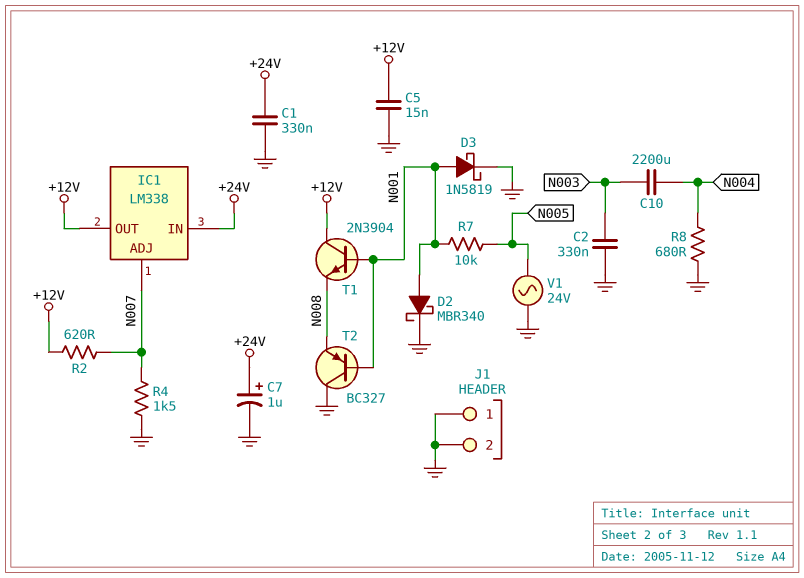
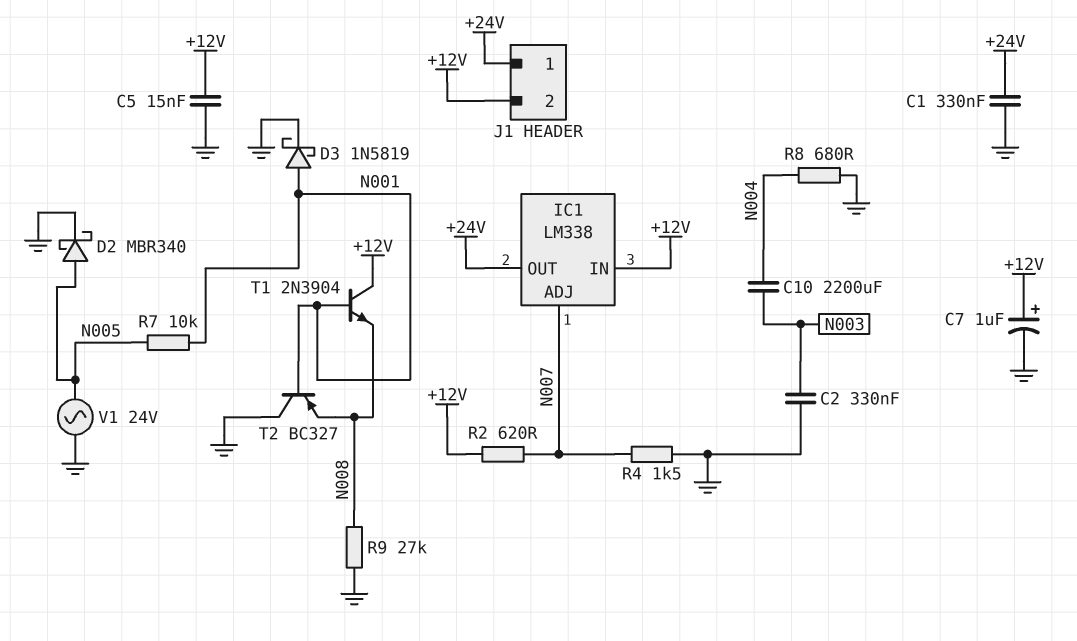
C7: 1uF (plus +24V, minus GND) -> 1uF (plus +12V, minus GND)
D2: schottky MBR340 (A N001, K GND) -> schottky MBR340 (A N005, K GND)
IC1 pin IN: +24V -> +12V
IC1 pin OUT: +12V -> +24V
J1 pin 1: GND -> +24V
J1 pin 2: GND -> +12V
R9: none -> 27k (GND, N008)

